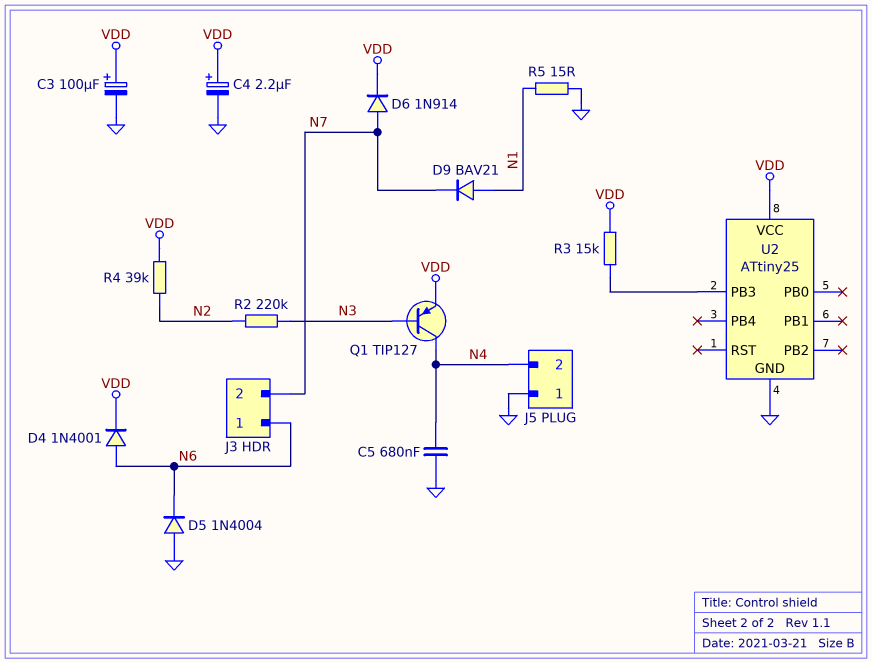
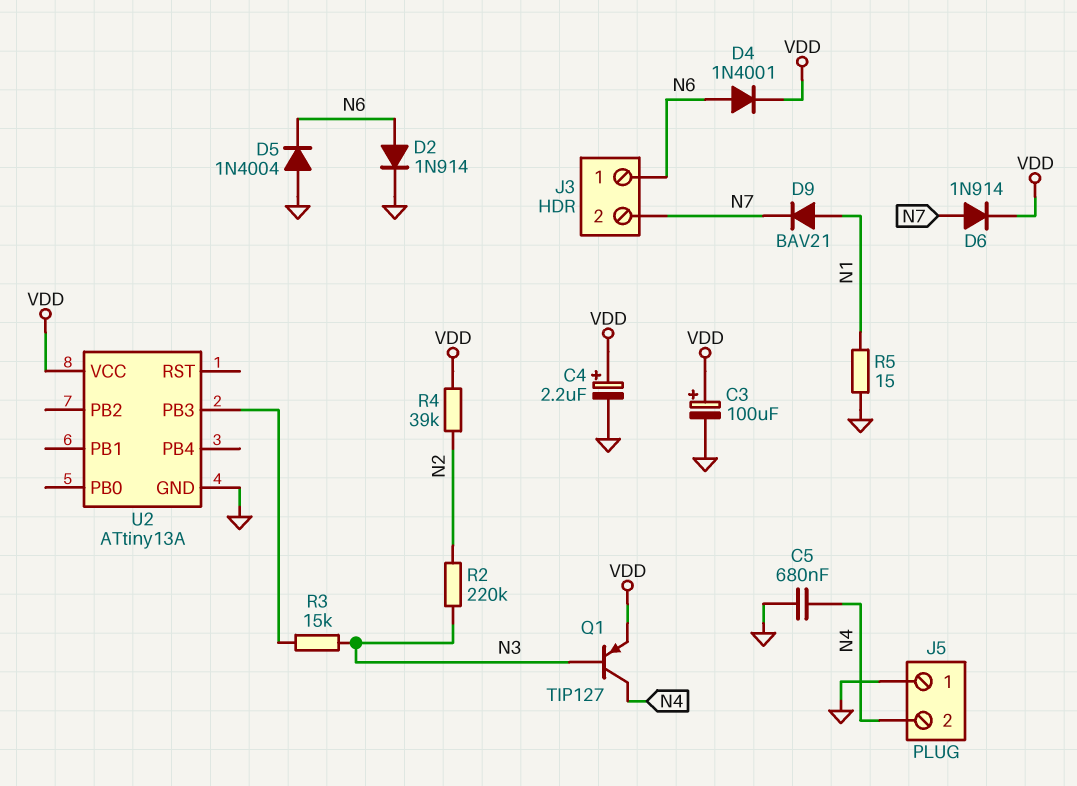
D2: none -> diode 1N914 (A N6, K GND)
R3: 15k (U2/PB3, VDD) -> 15k (N3, U2/PB3)
U2: ATtiny25 -> ATtiny13A

